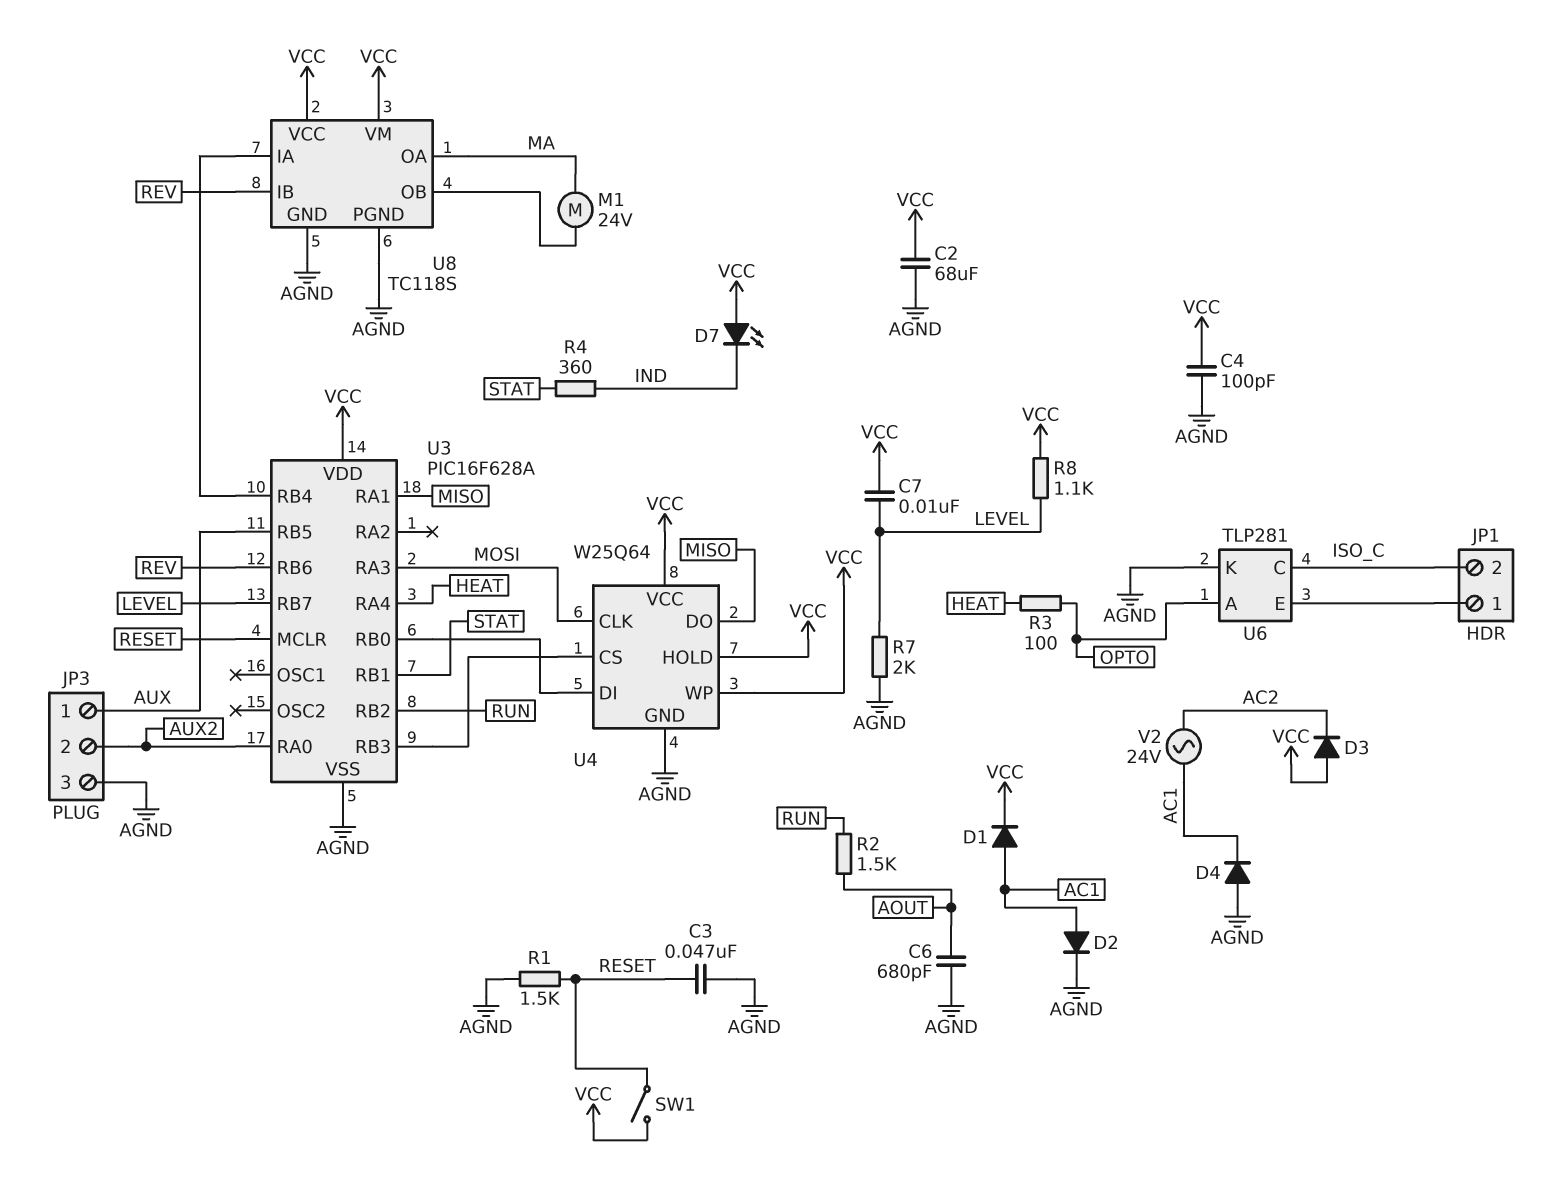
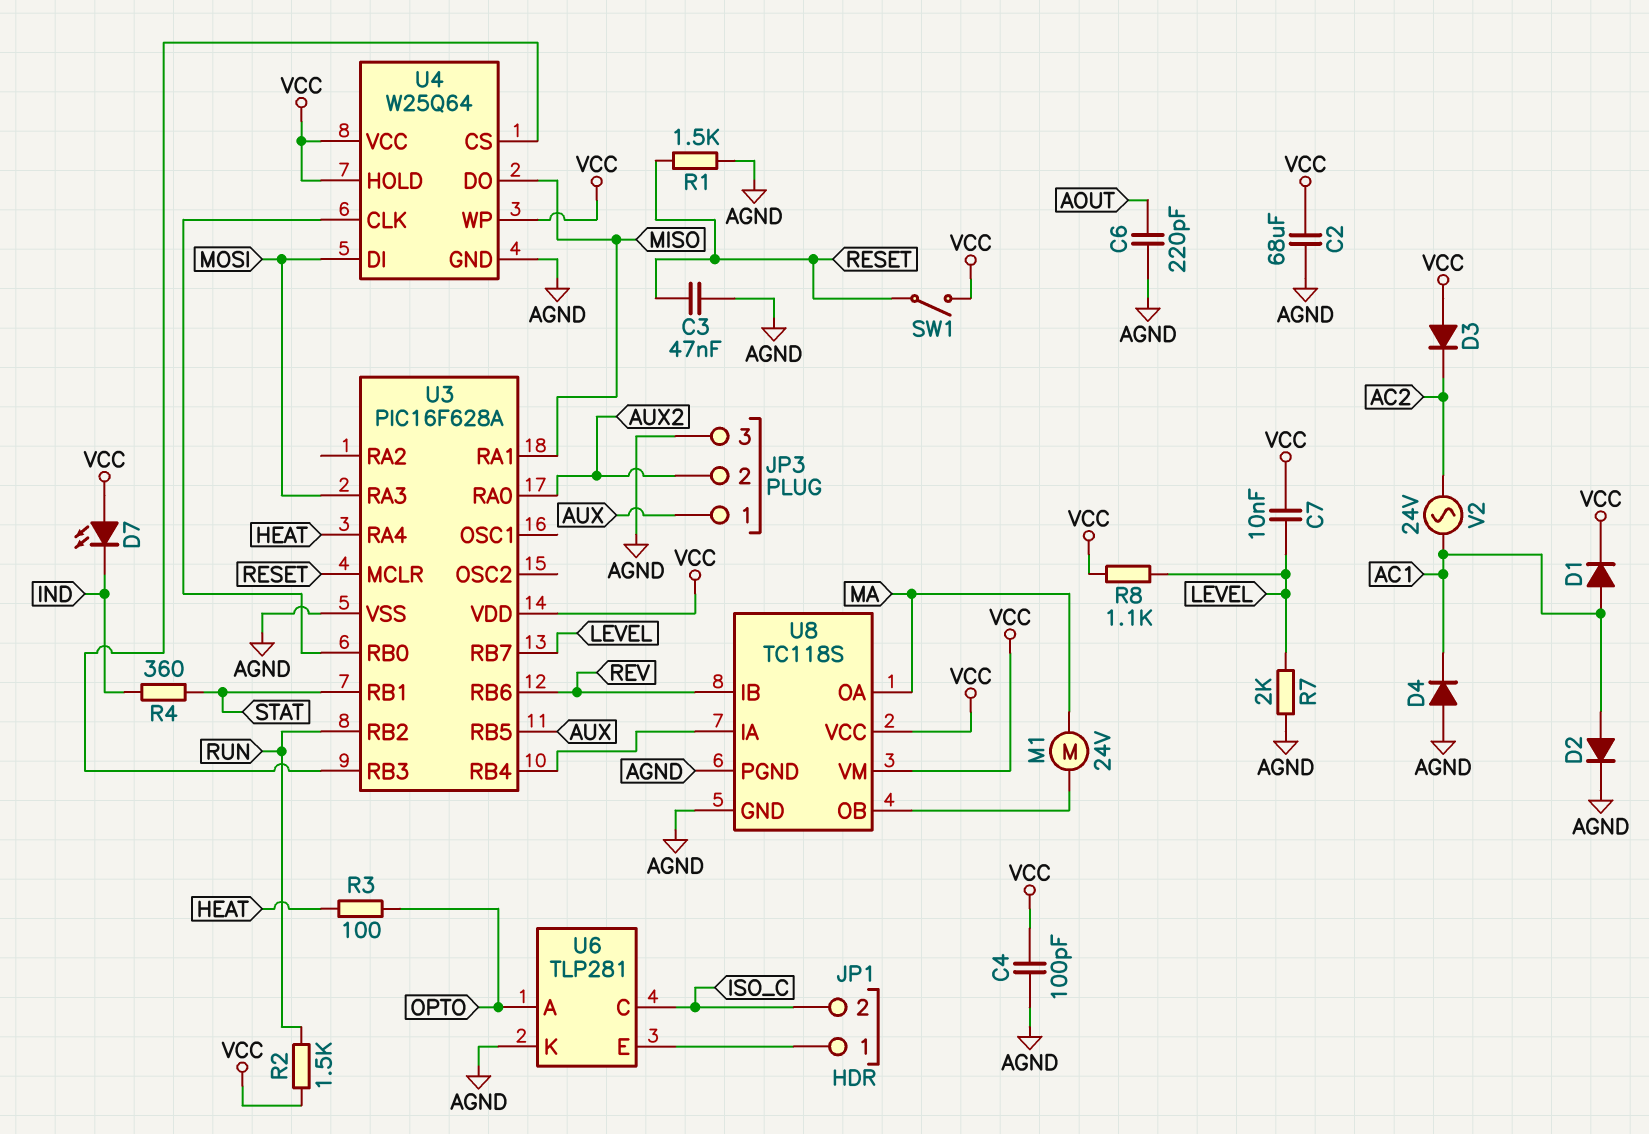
C6: 680pF (AGND, AOUT) -> 220pF (AGND, AOUT)
R2: 1.5k (AOUT, RUN) -> 1.5k (RUN, VCC)
U4 pin CLK: MOSI -> U3/RB0
U4 pin DI: U3/RB0 -> MOSI

